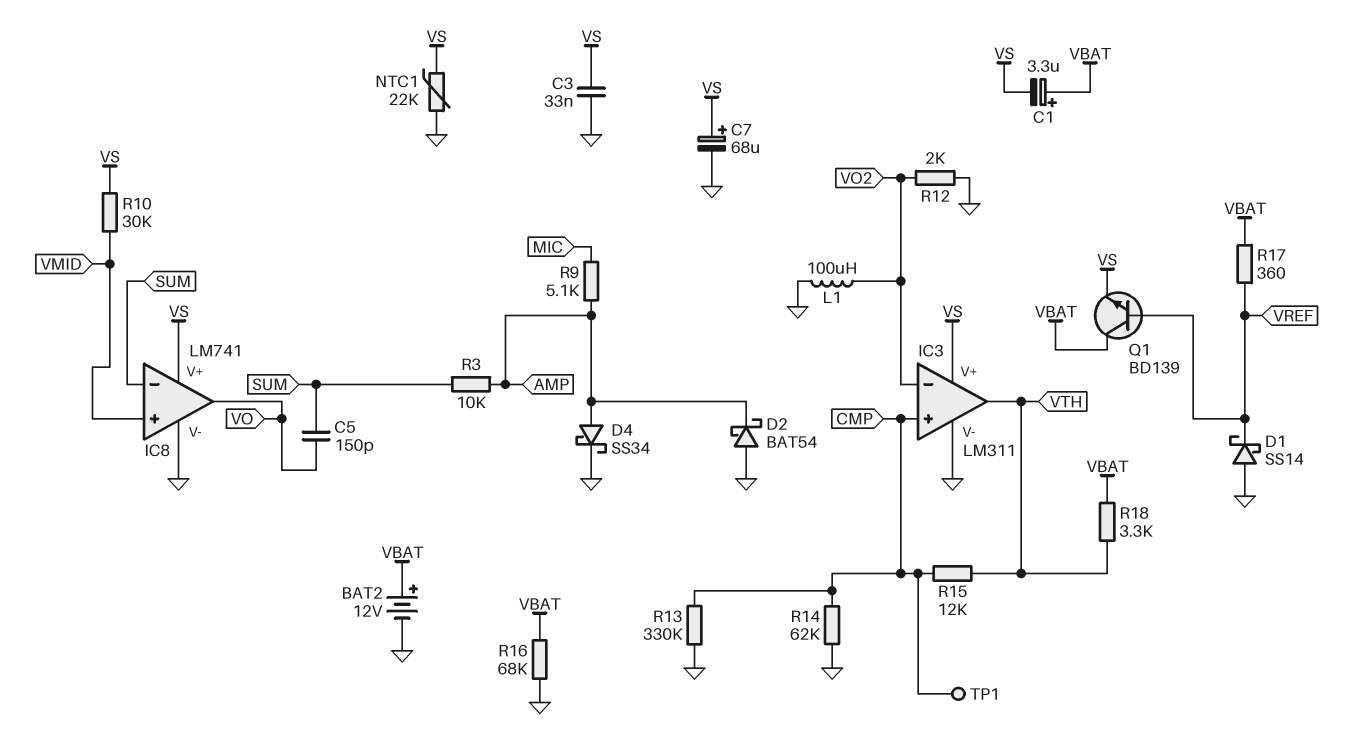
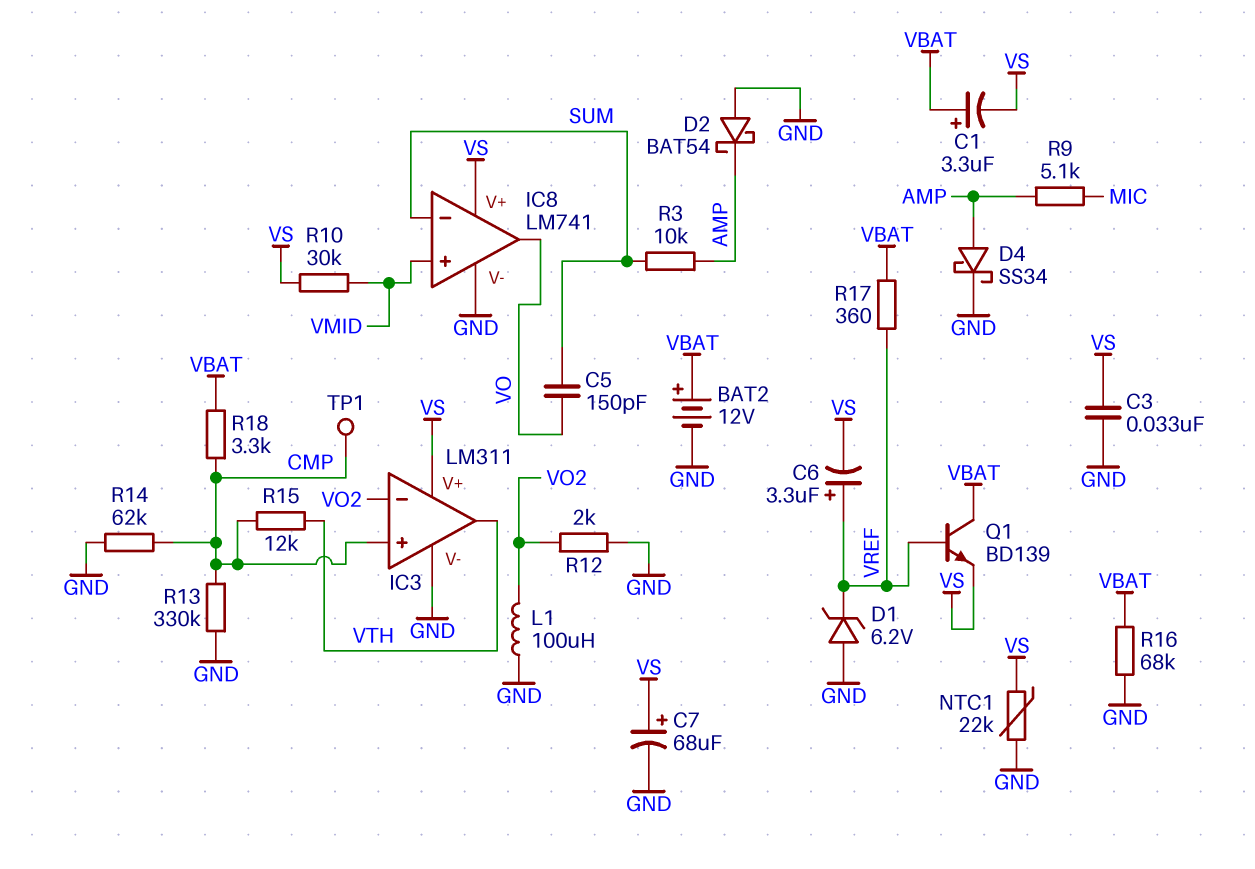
C6: none -> 3.3uF (plus VREF, minus VS)
D1: schottky SS14 (A GND, K VREF) -> zener 6.2V (A GND, K VREF)
R18: 3.3k (VBAT, VTH) -> 3.3k (CMP, VBAT)

